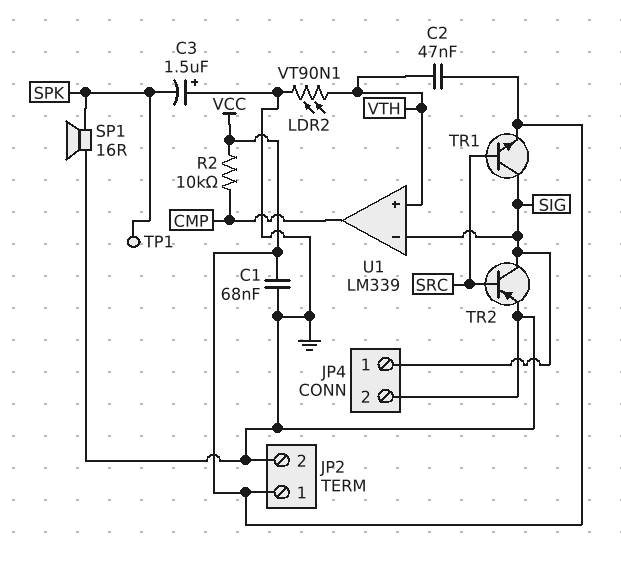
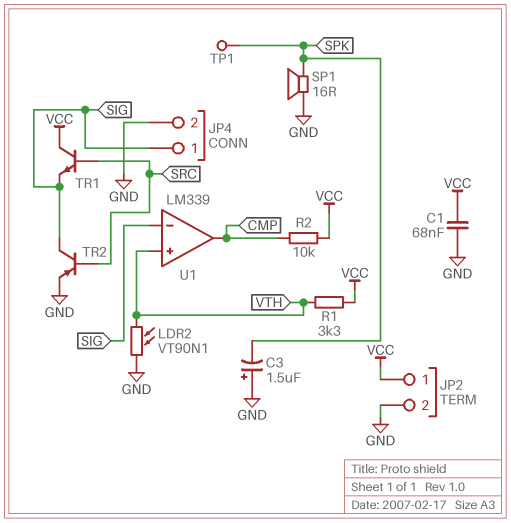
C2: 47nF (VCC, VTH) -> none
R1: none -> 3.3k (VCC, VTH)
TR1: NPN (B SRC, C SIG, E VCC) -> NPN (B SRC, C VCC, E SIG)

